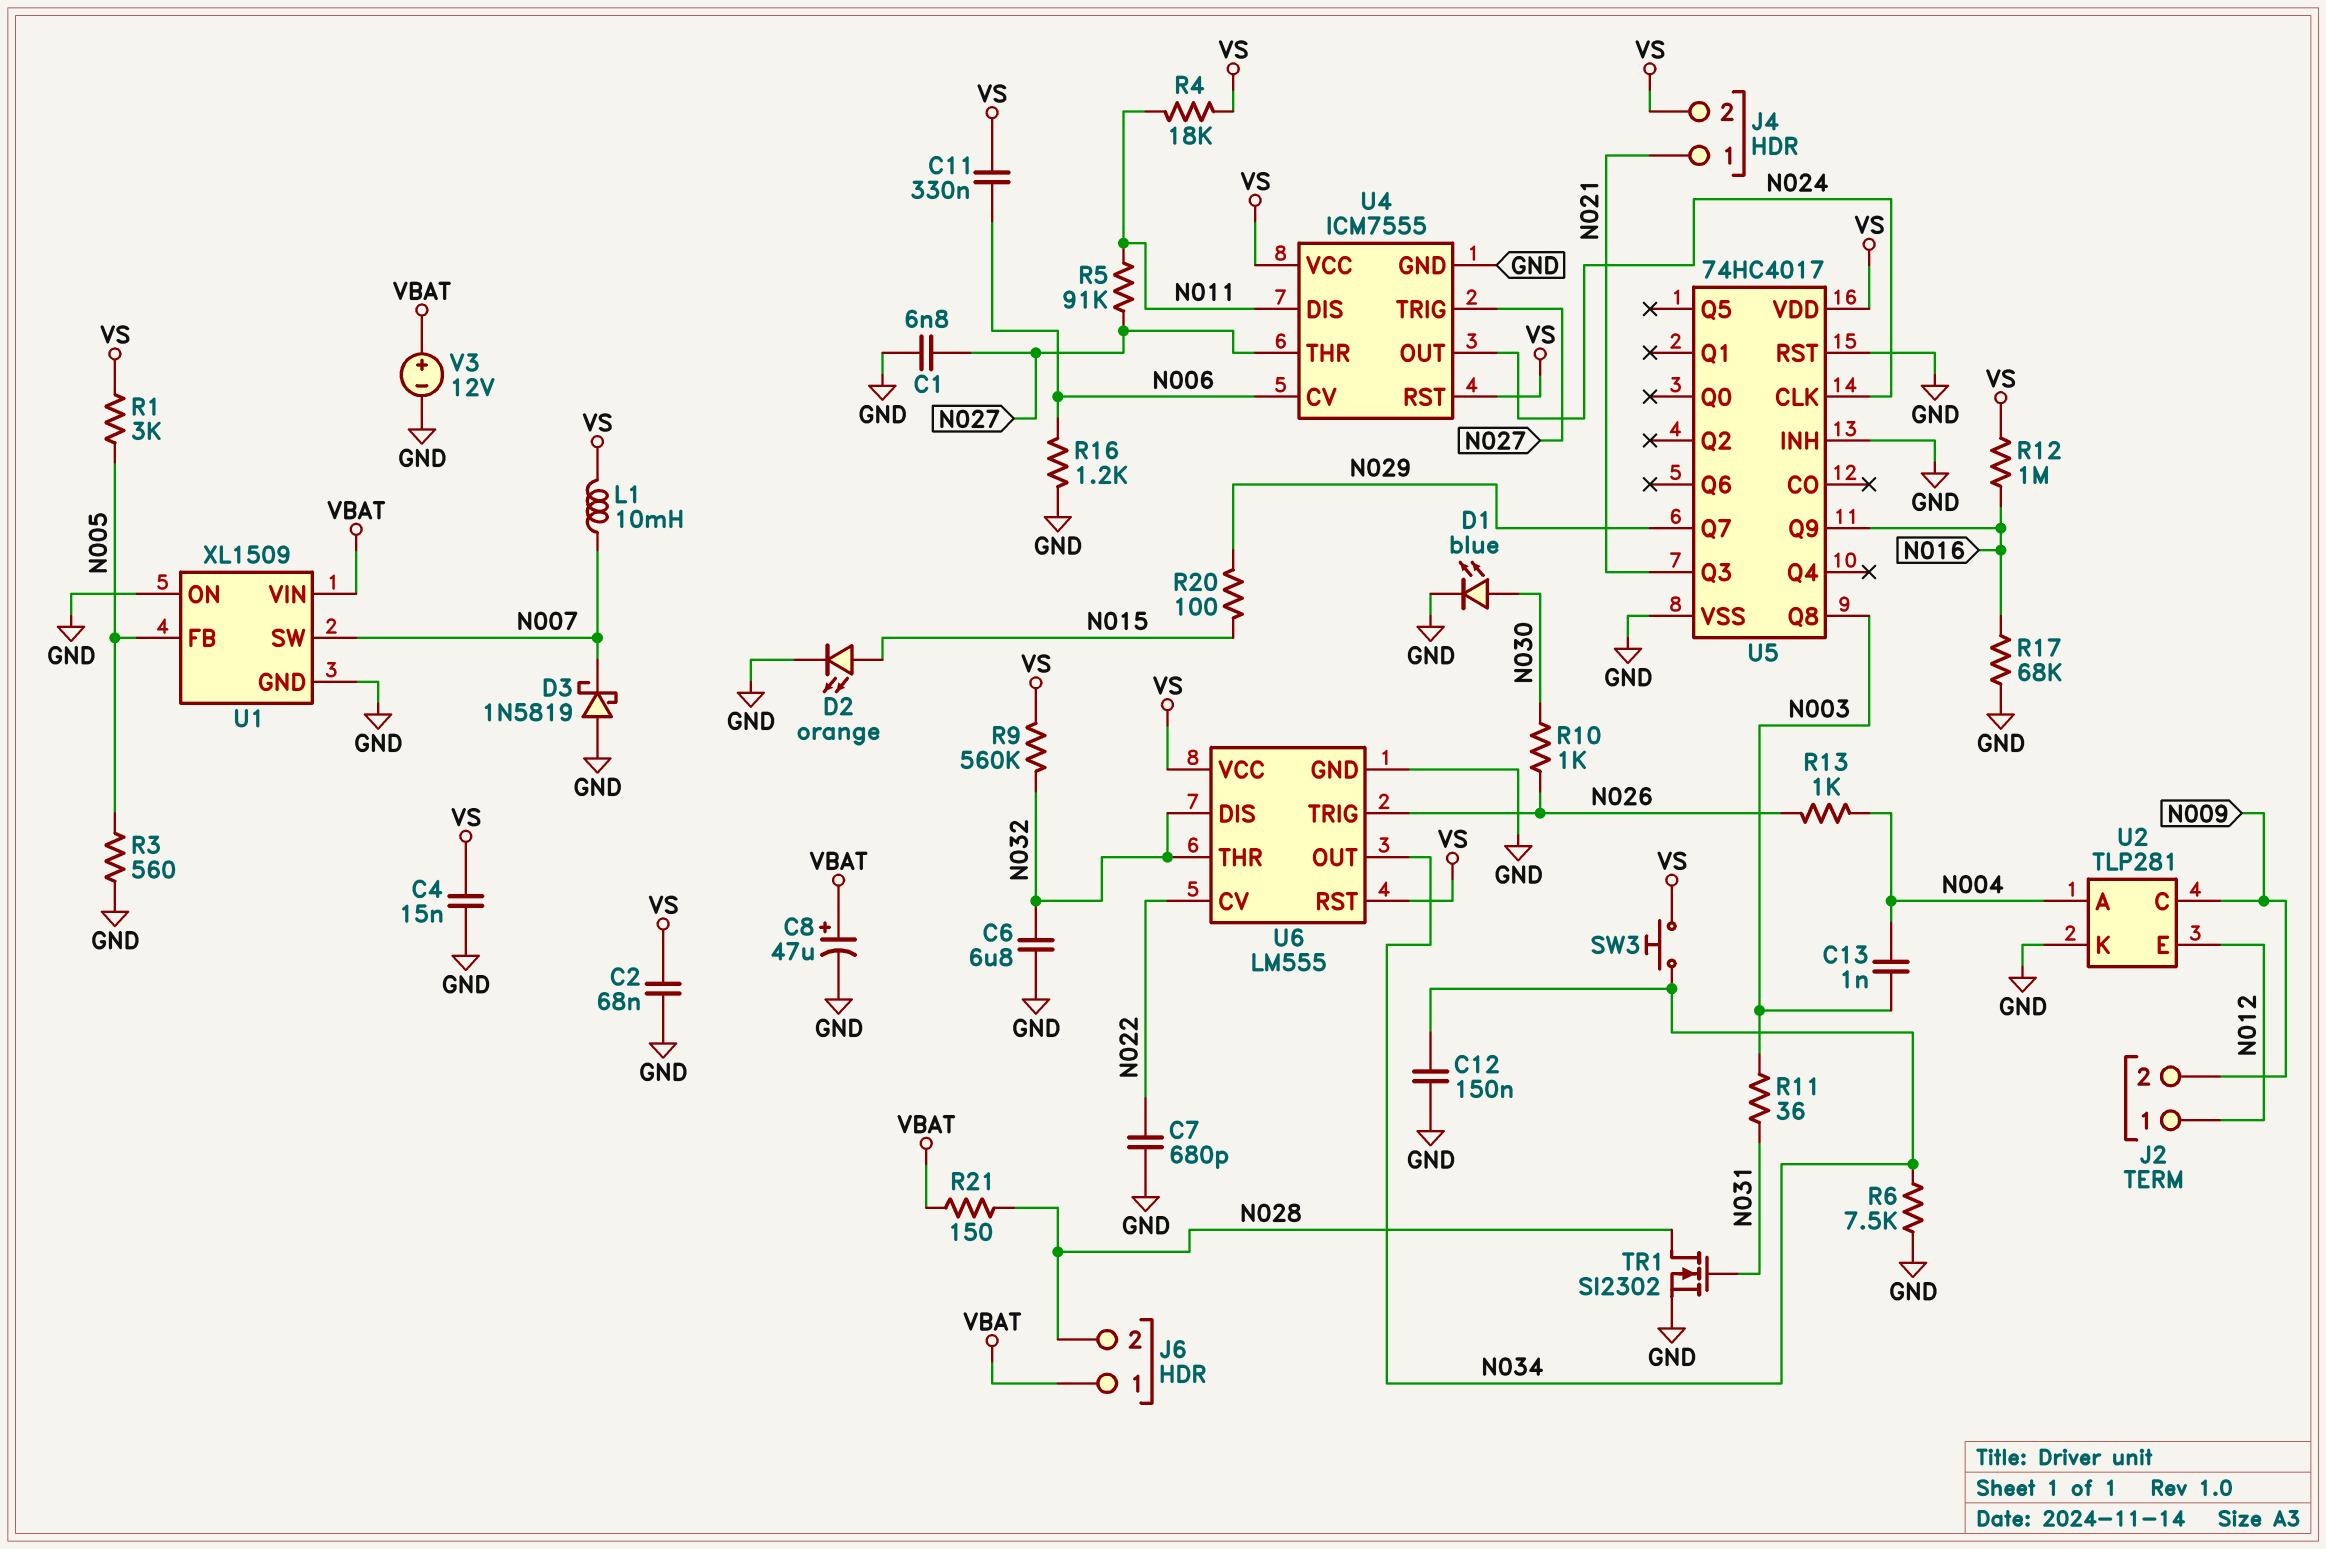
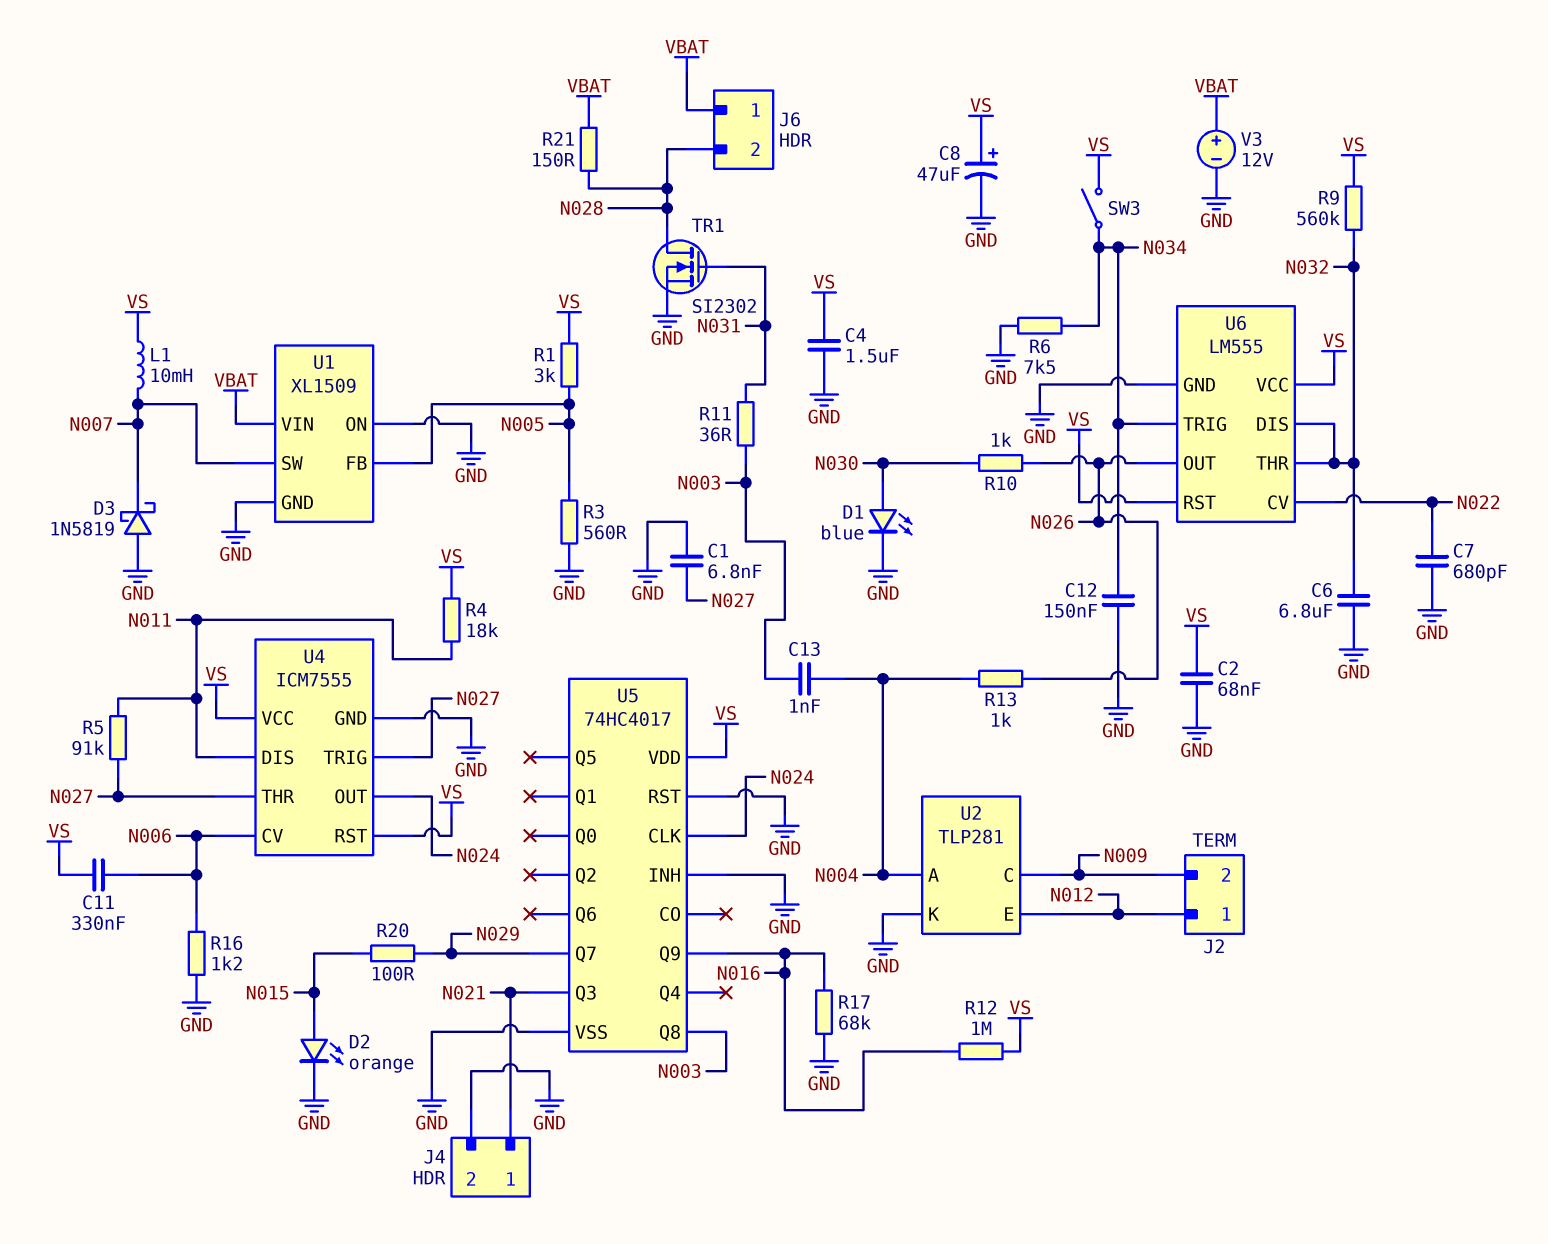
C4: 15nF (GND, VS) -> 1.5uF (GND, VS)
C8: 47uF (plus VBAT, minus GND) -> 47uF (plus VS, minus GND)
J4 pin 2: VS -> GND
SW3: button (N034, VS) -> switch (N034, VS)
U6 pin OUT: N034 -> N026
U6 pin TRIG: N026 -> N034

